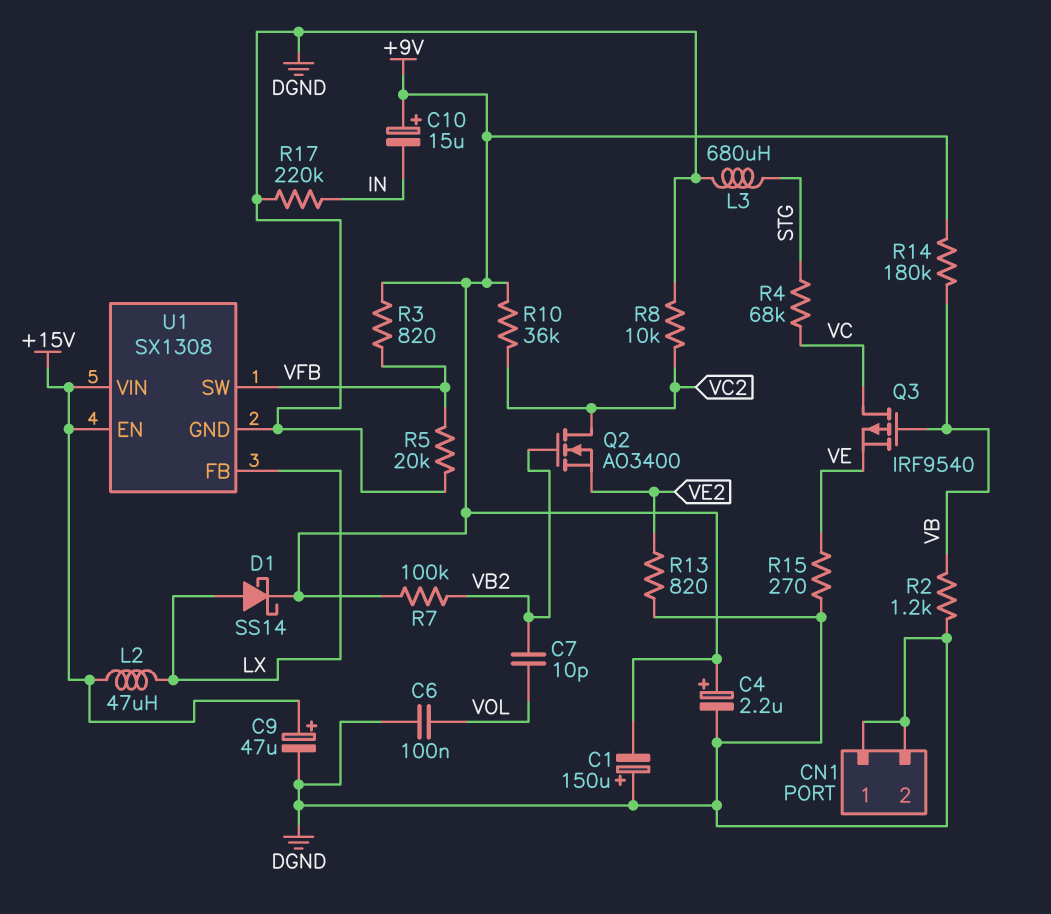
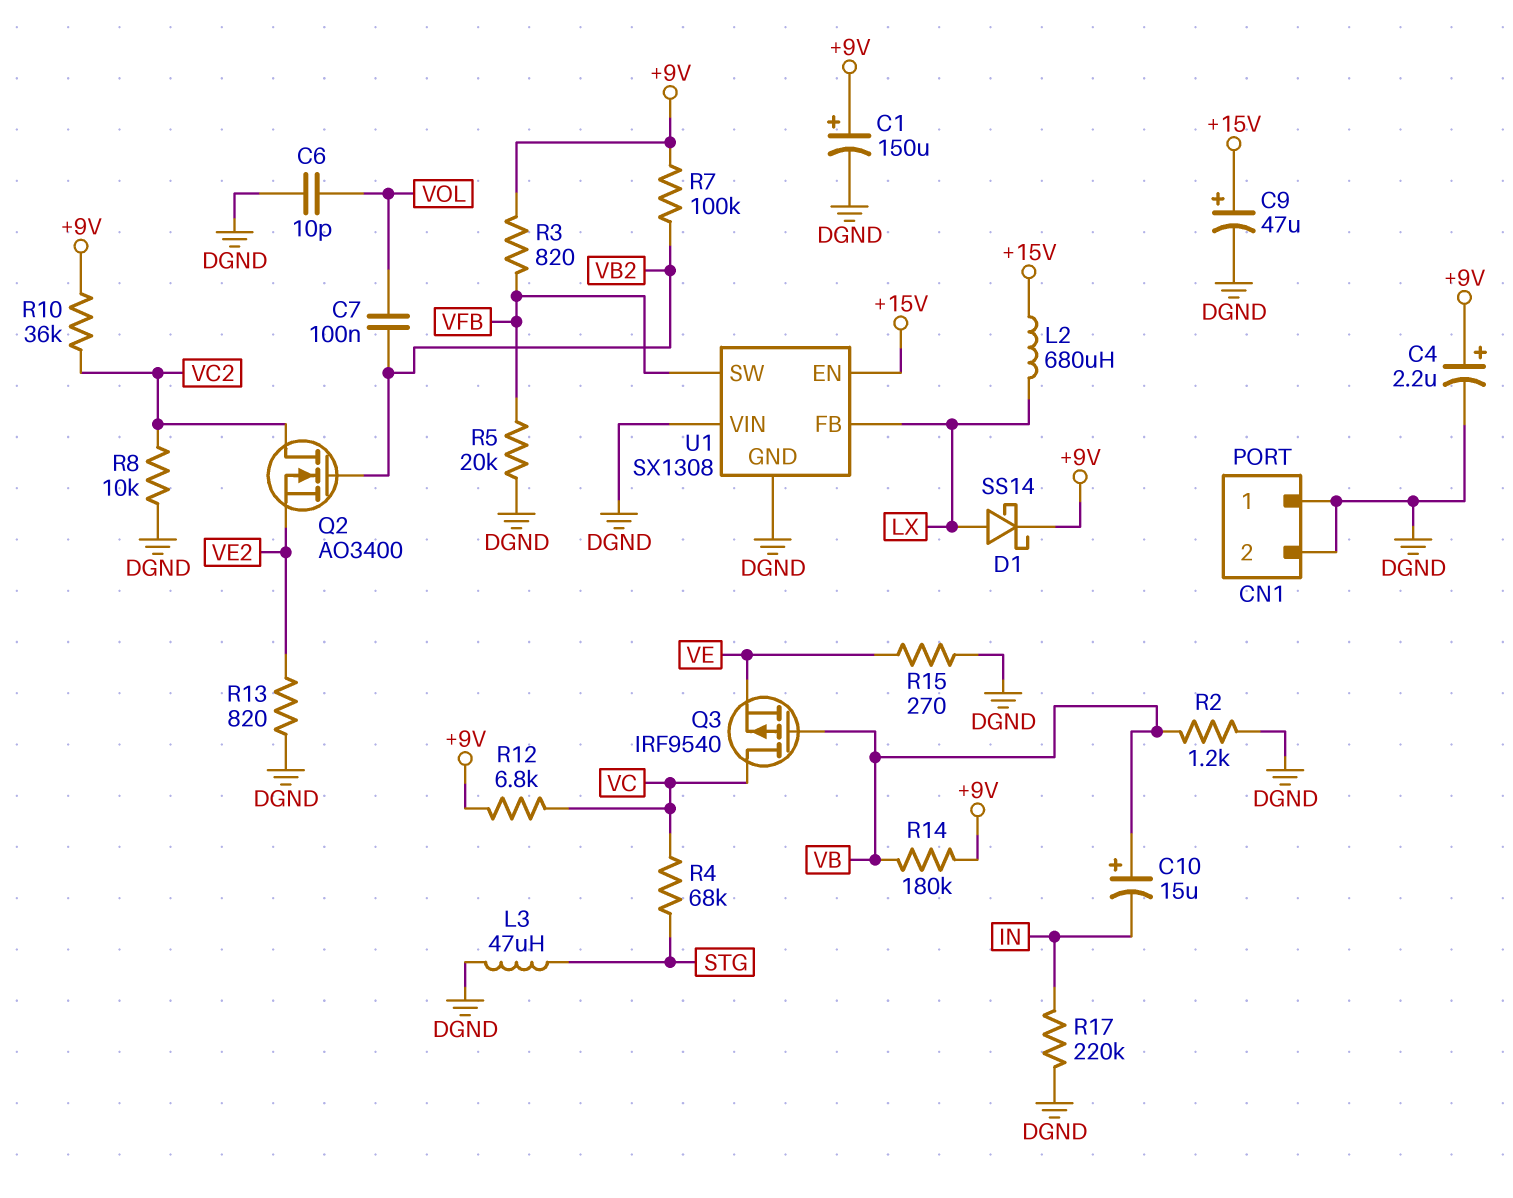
C1: 150uF (plus DGND, minus +9V) -> 150uF (plus +9V, minus DGND)
C6: 100nF (DGND, VOL) -> 10pF (DGND, VOL)
C7: 10pF (VB2, VOL) -> 100nF (VB2, VOL)
C10: 15uF (plus +9V, minus IN) -> 15uF (plus VB, minus IN)
L2: 47uH (+15V, LX) -> 680uH (+15V, LX)
L3: 680uH (DGND, STG) -> 47uH (DGND, STG)
R12: none -> 6.8k (+9V, VC)
U1 pin VIN: +15V -> DGND

